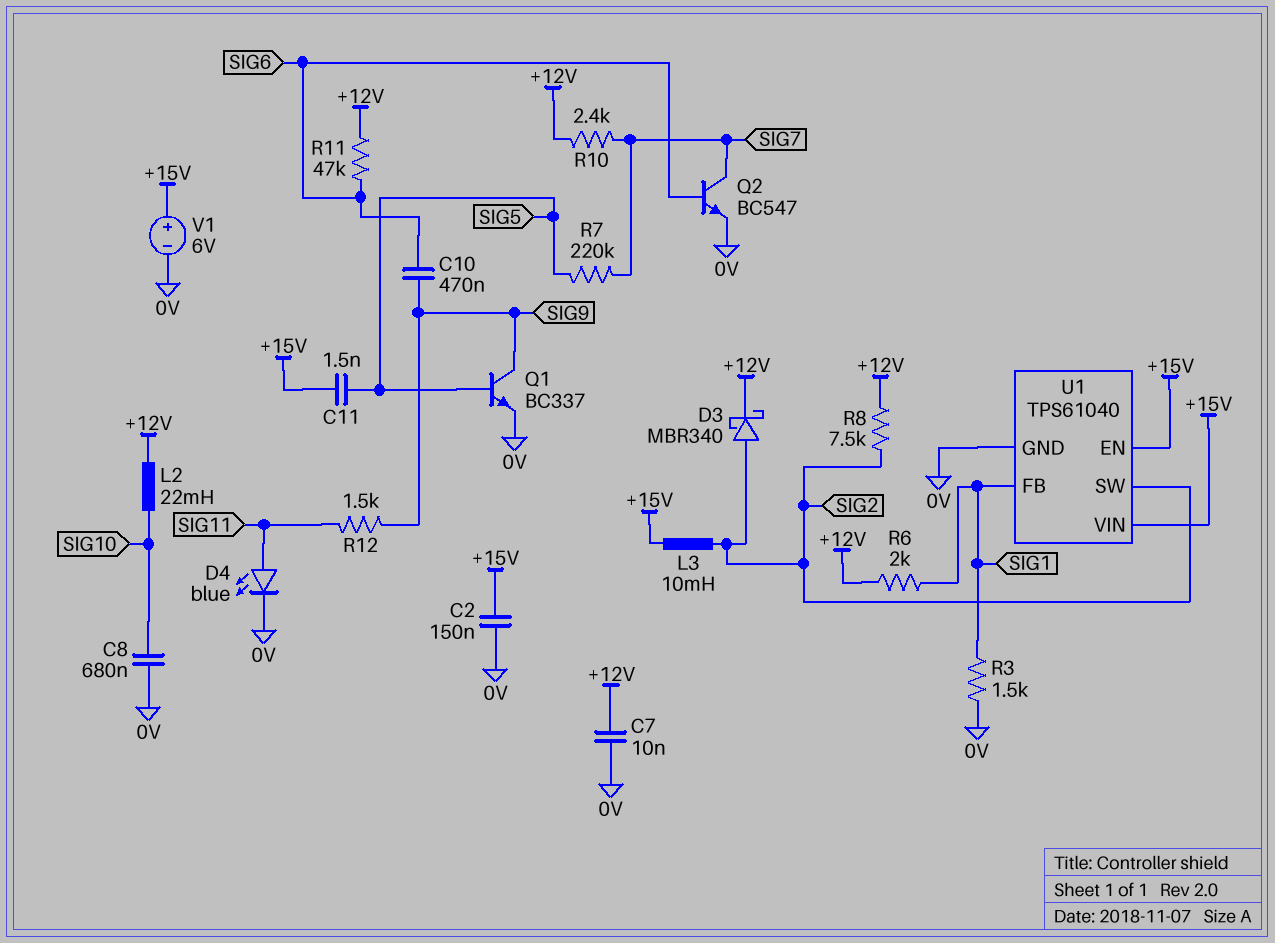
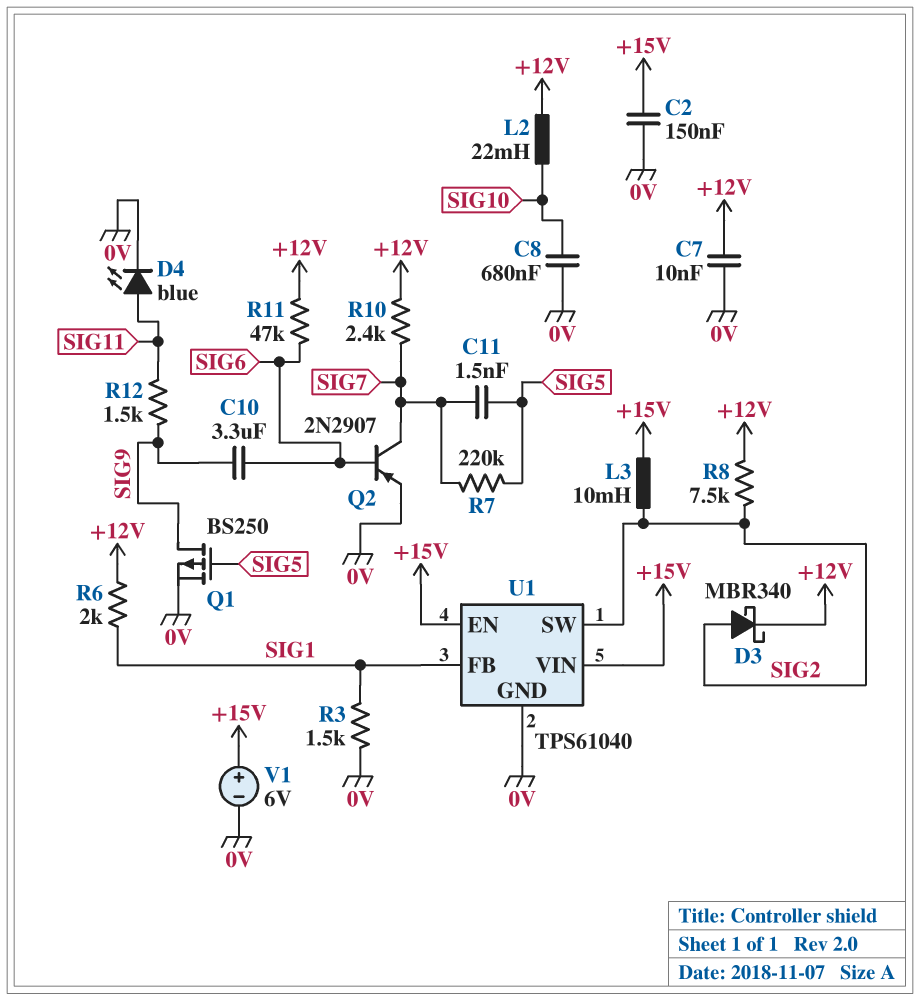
C10: 470nF (SIG6, SIG9) -> 3.3uF (SIG6, SIG9)
C11: 1.5nF (+15V, SIG5) -> 1.5nF (SIG5, SIG7)
Q1: NPN BC337 (B SIG5, C SIG9, E 0V) -> PMOS BS250 (G SIG5, D SIG9, S 0V)
Q2: NPN BC547 (B SIG6, C SIG7, E 0V) -> PNP 2N2907 (B SIG6, C SIG7, E 0V)

